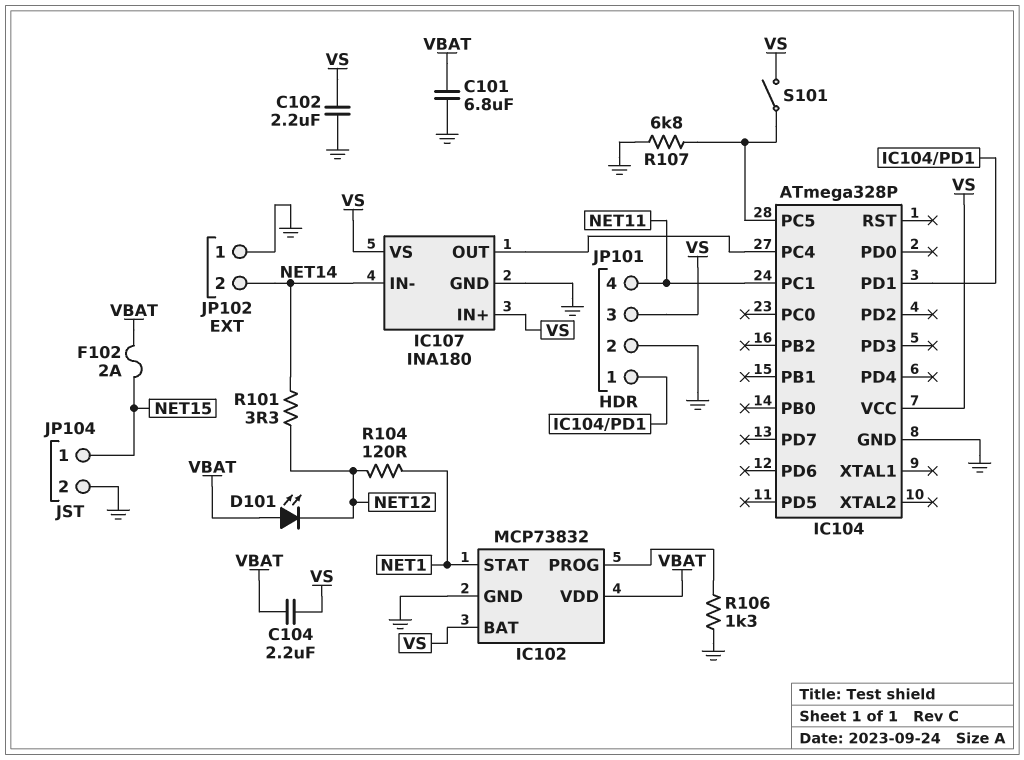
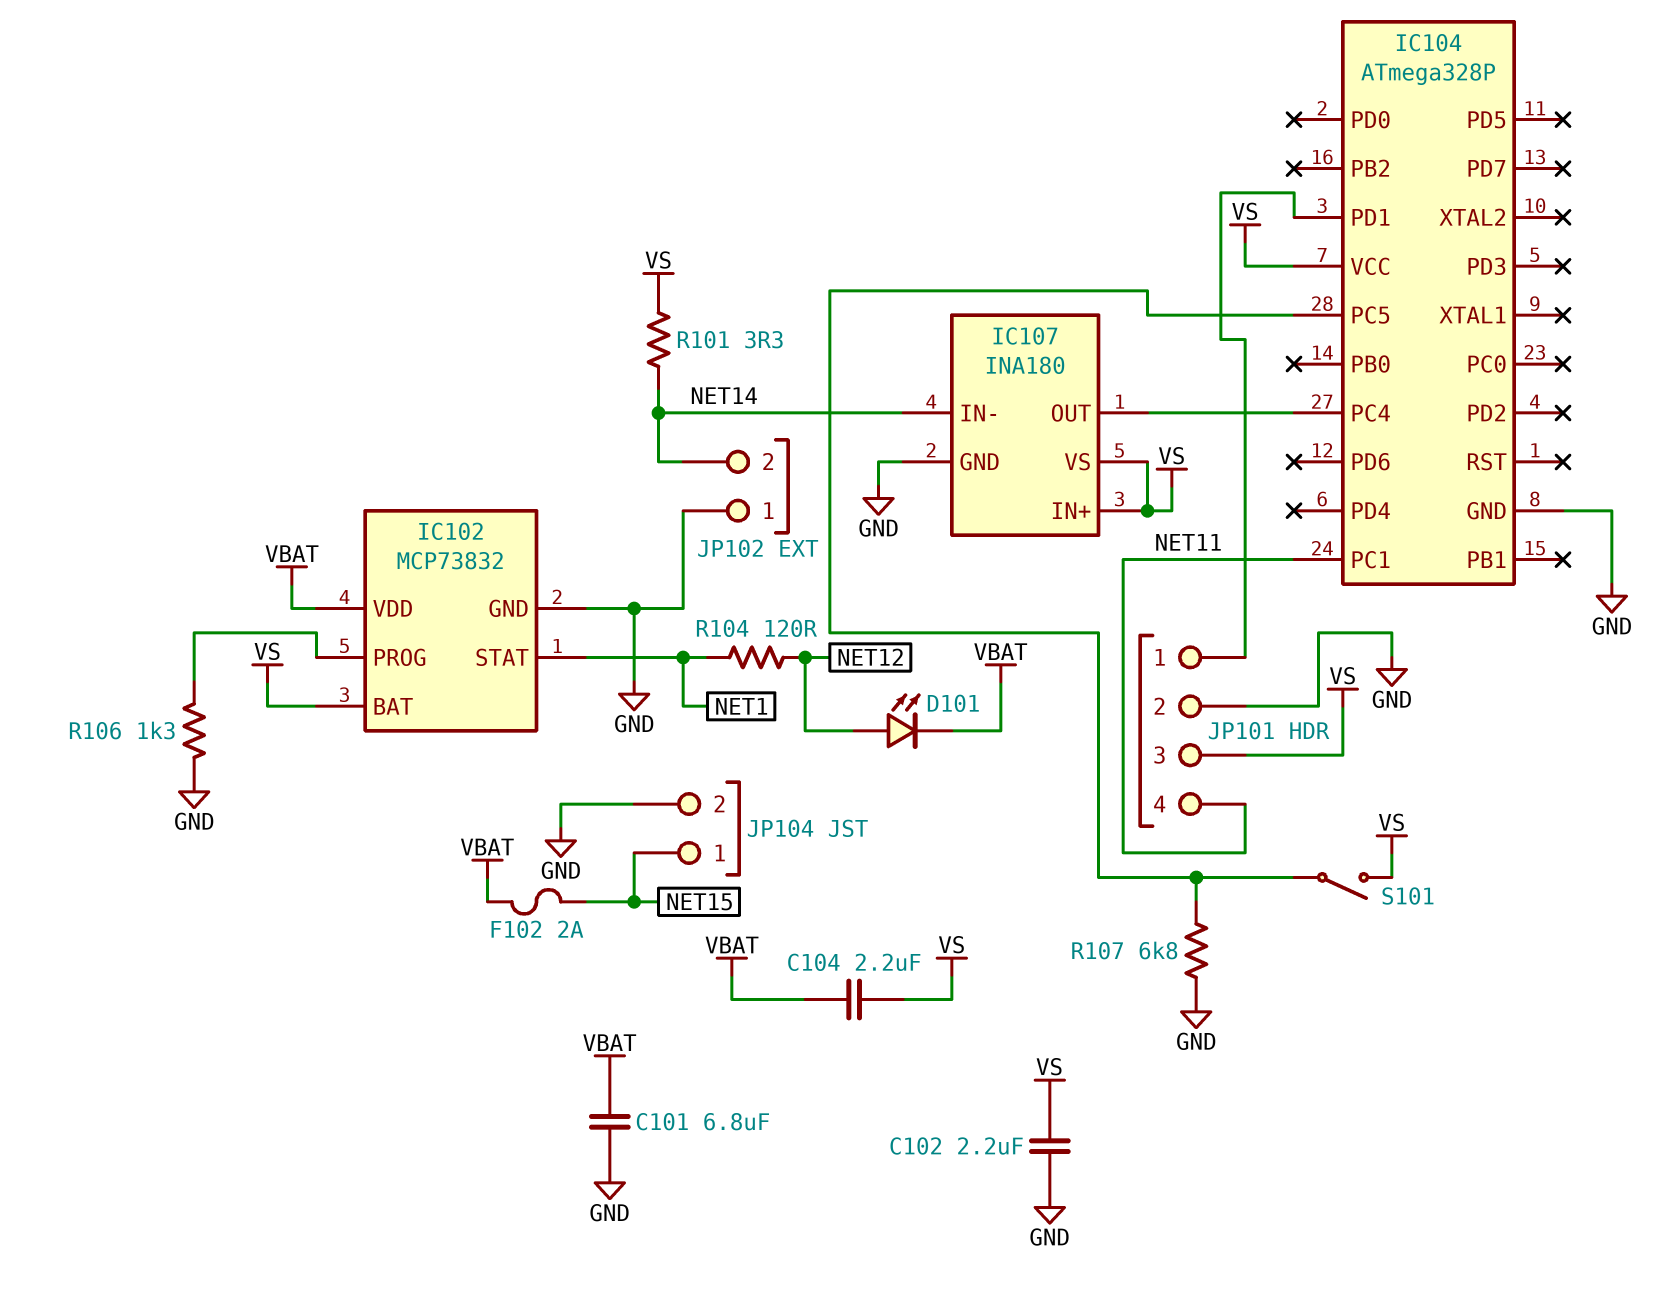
D101: LED (A VBAT, K NET12) -> LED (A NET12, K VBAT)
R101: 3.3 (NET12, NET14) -> 3.3 (NET14, VS)

